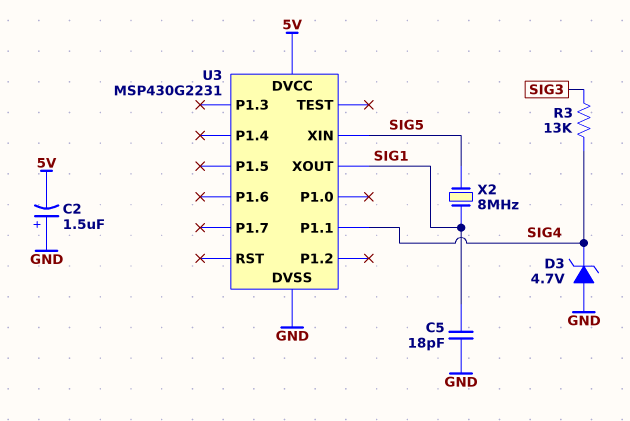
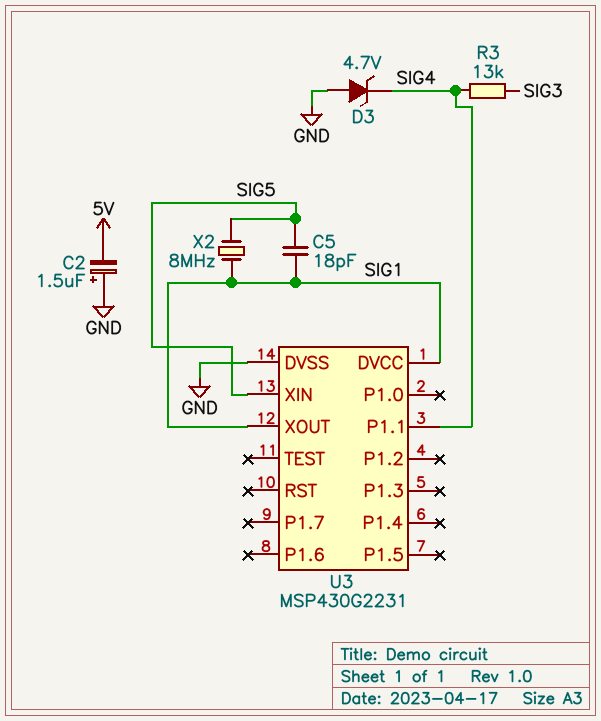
C5: 18pF (GND, SIG1) -> 18pF (SIG1, SIG5)
U3 pin DVCC: 5V -> SIG1

